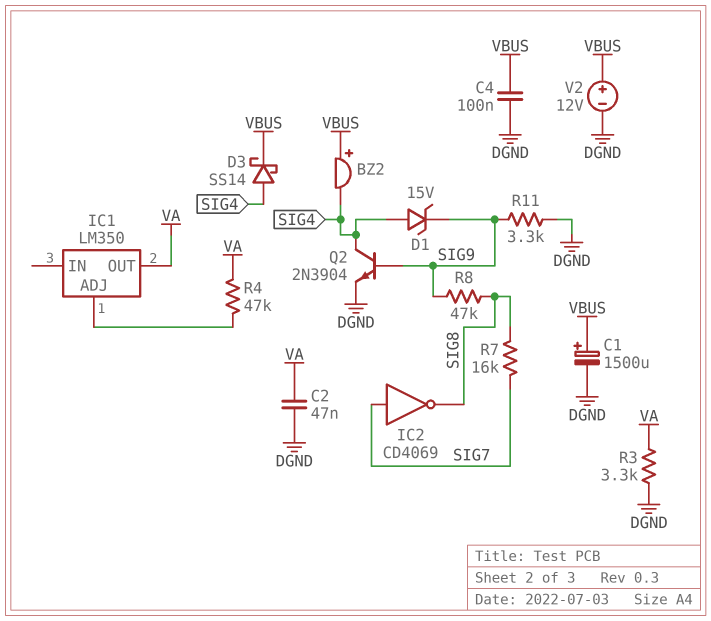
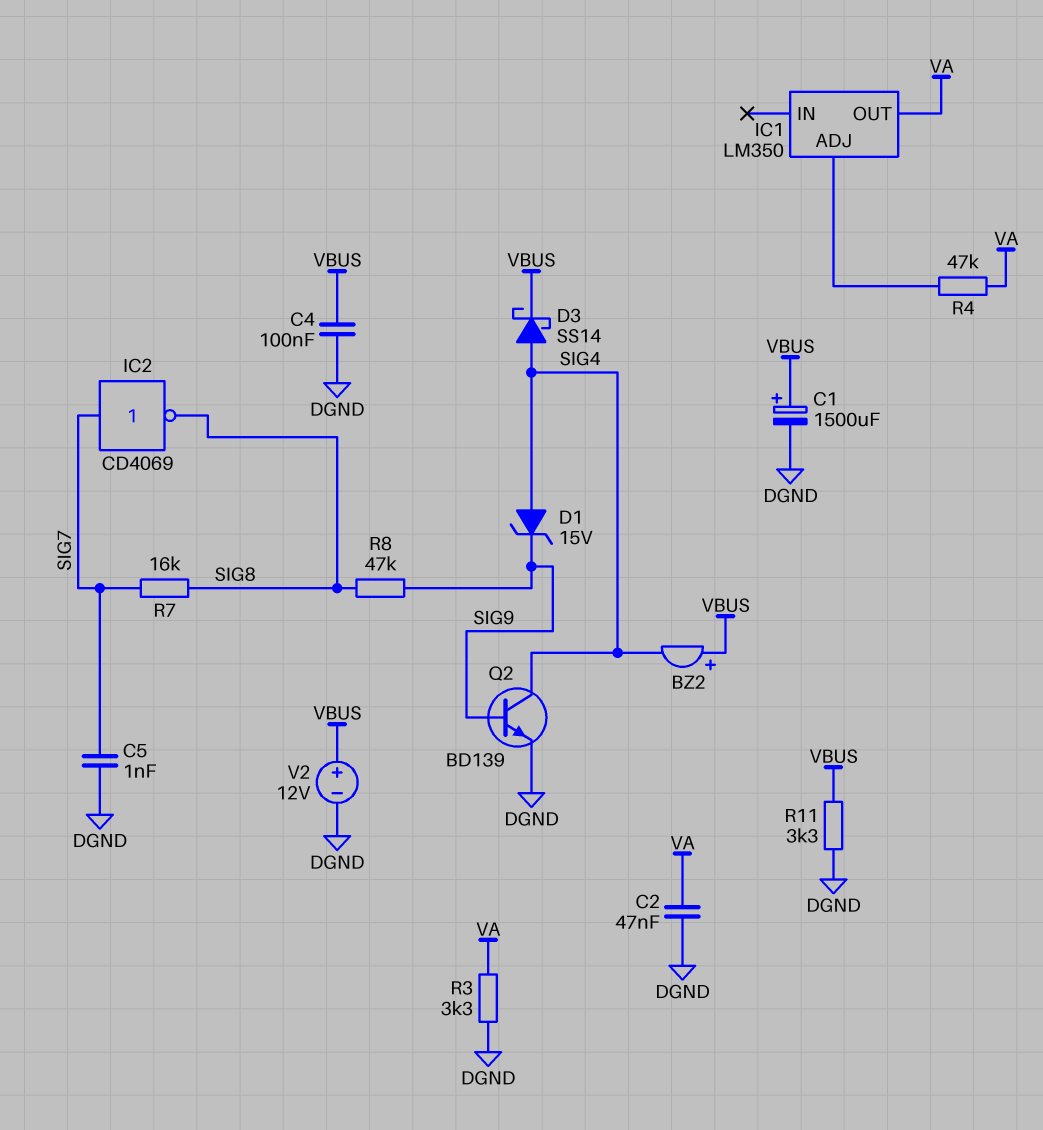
C5: none -> 1nF (DGND, SIG7)
Q2: NPN 2N3904 (B SIG9, C SIG4, E DGND) -> NPN BD139 (B SIG9, C SIG4, E DGND)
R11: 3.3k (DGND, SIG9) -> 3.3k (DGND, VBUS)

